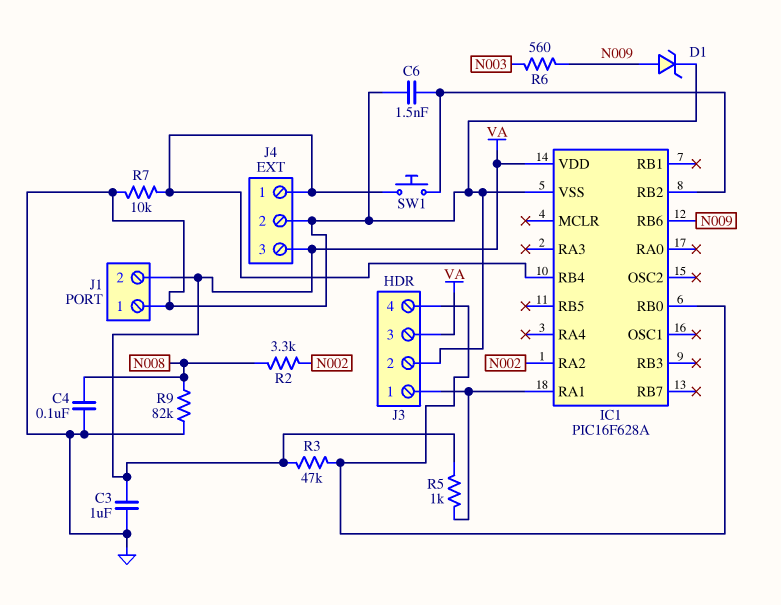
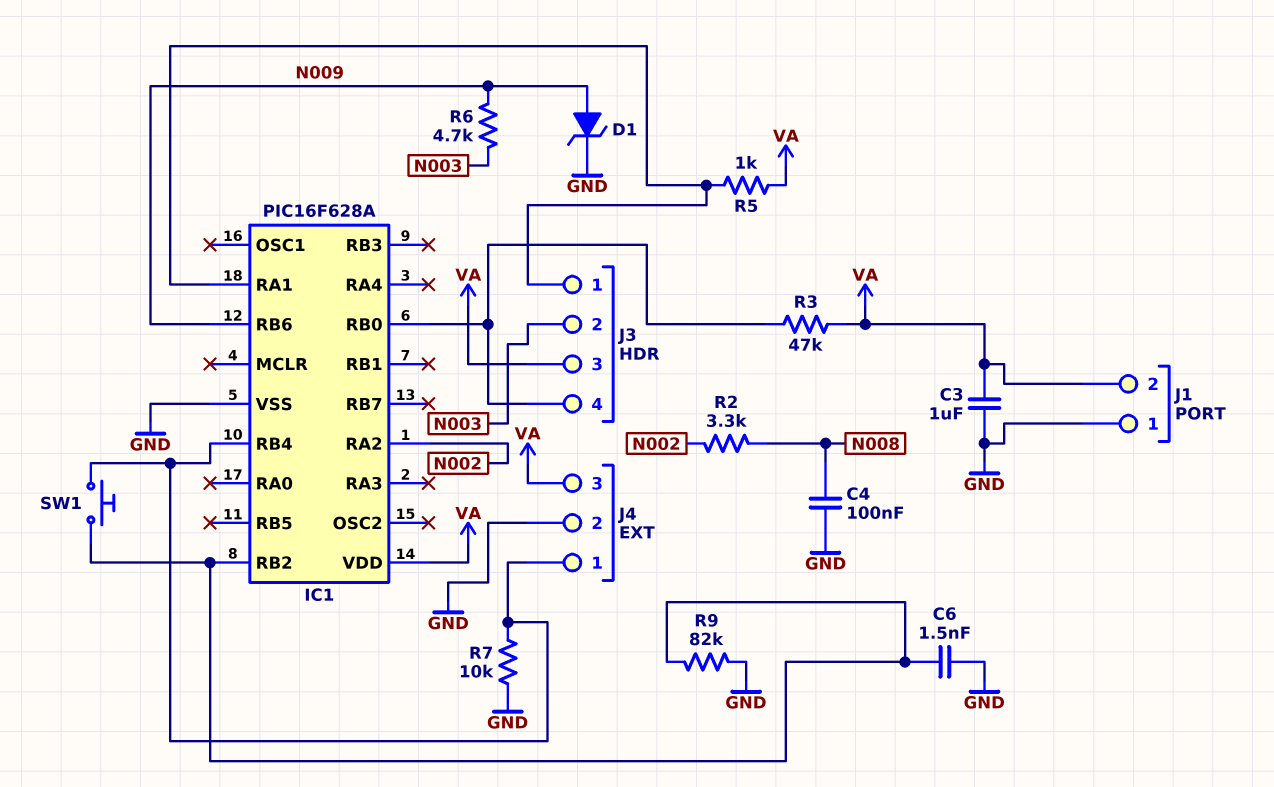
J3 pin 2: GND -> N003
R6: 560 (N003, N009) -> 4.7k (N003, N009)
R9: 82k (GND, N008) -> 82k (GND, IC1/RB2)

